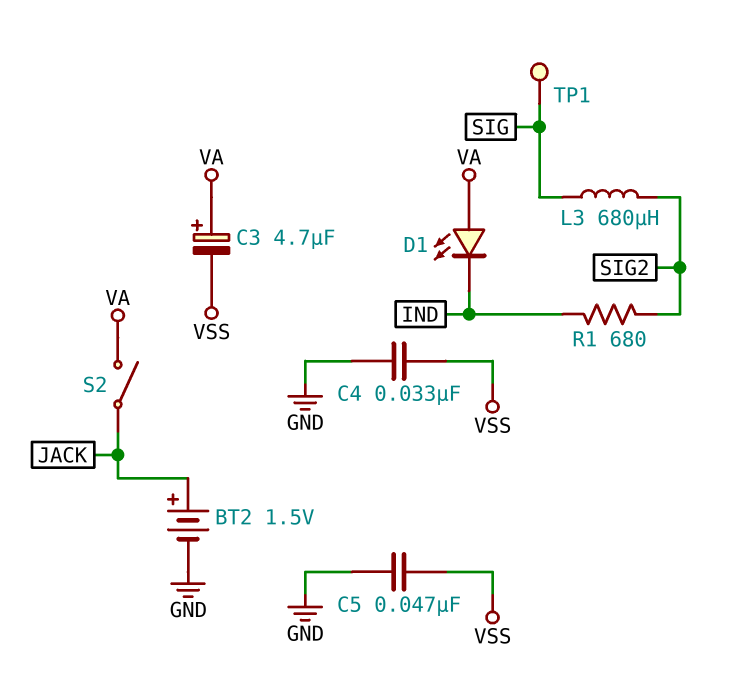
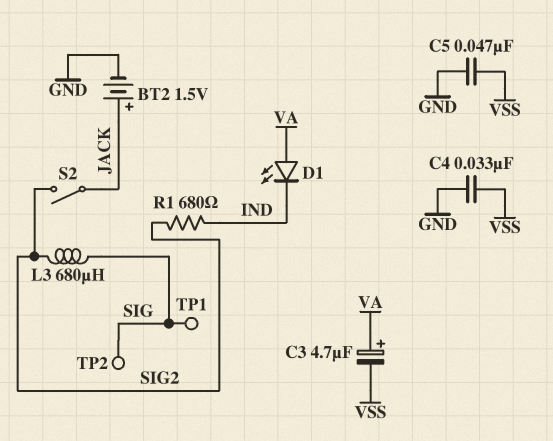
S2: switch (JACK, VA) -> switch (JACK, SIG2)
TP2: none -> test point (SIG)

